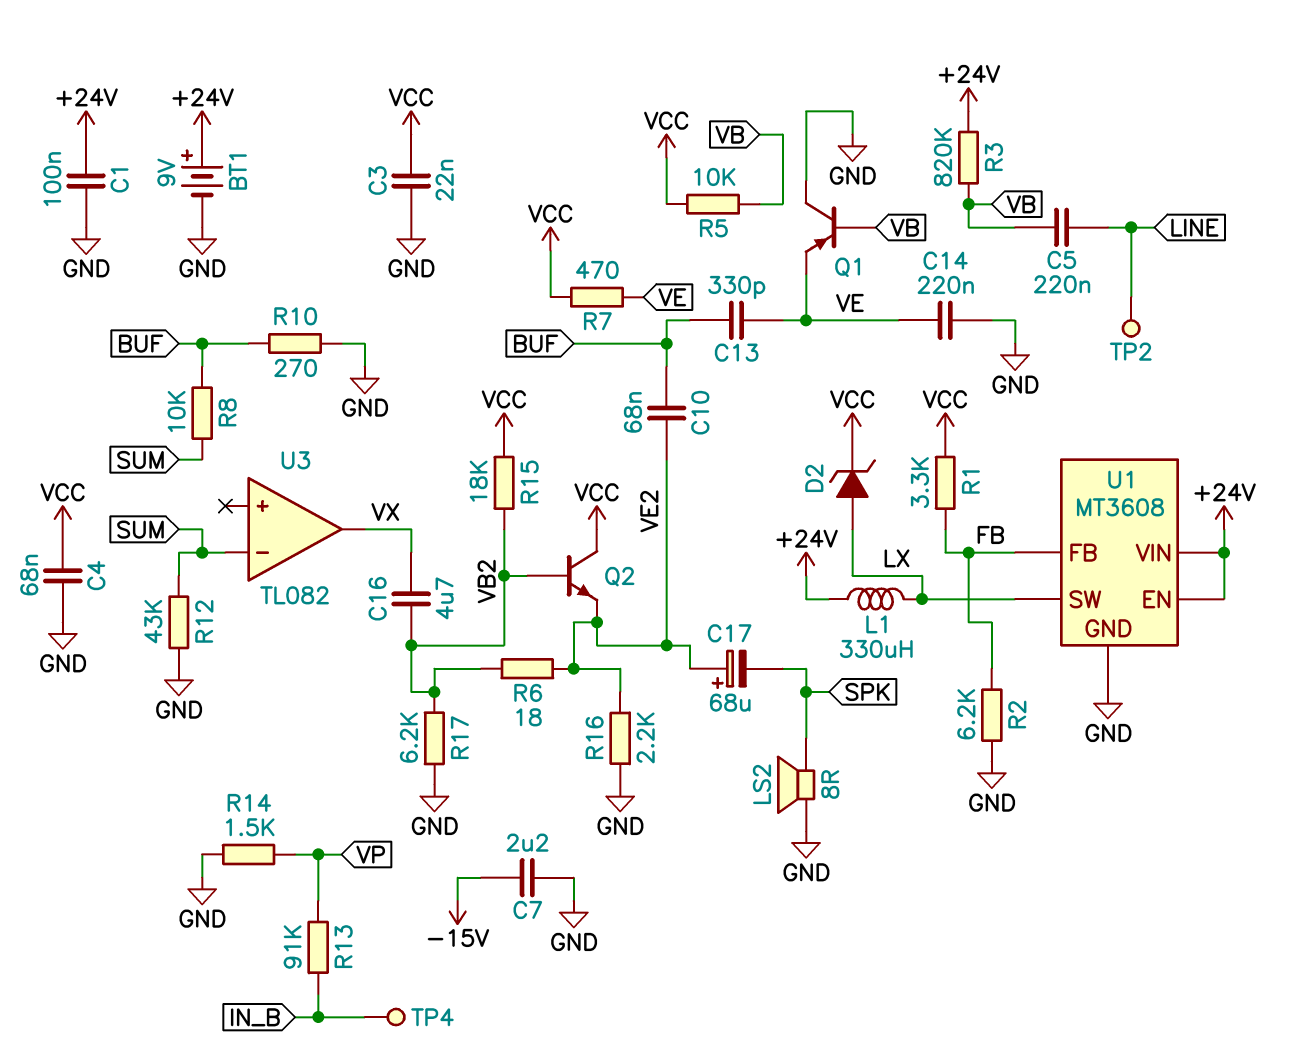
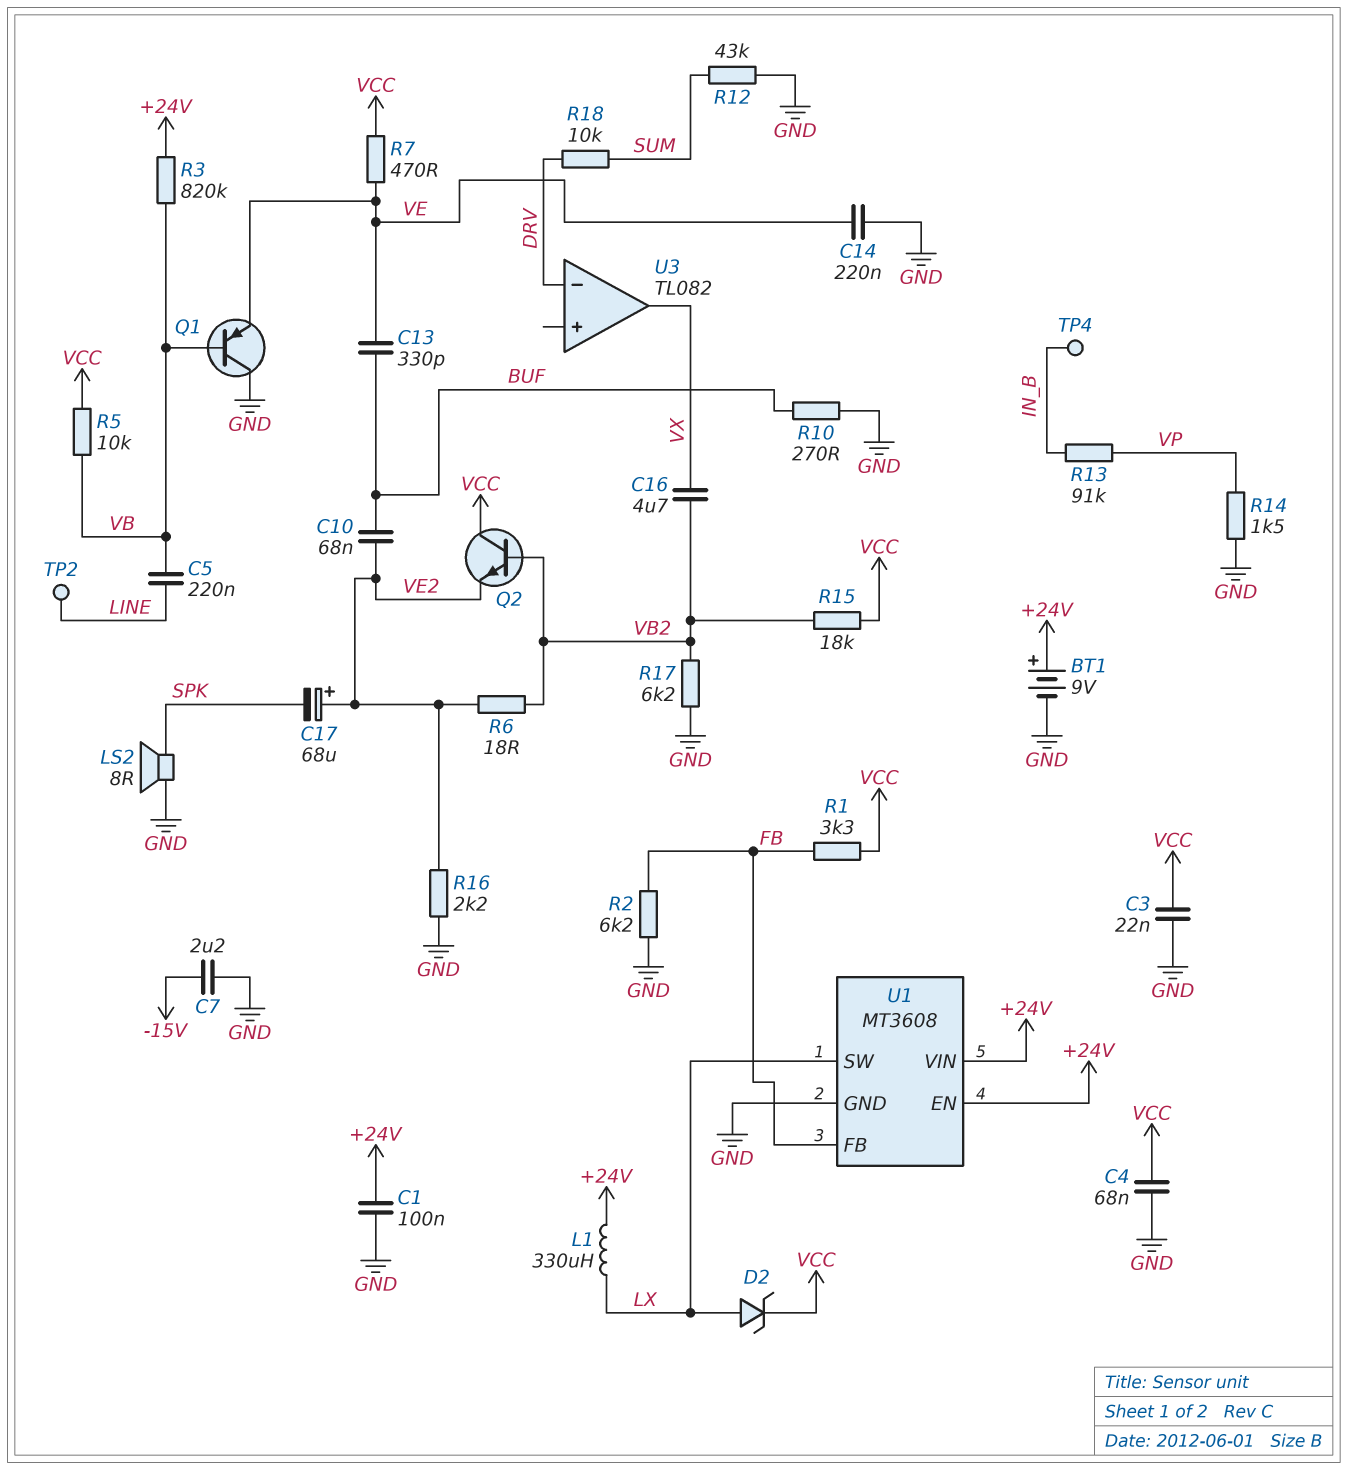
R8: 10k (BUF, SUM) -> none
R18: none -> 10k (DRV, SUM)
U3 pin in-: SUM -> DRV

